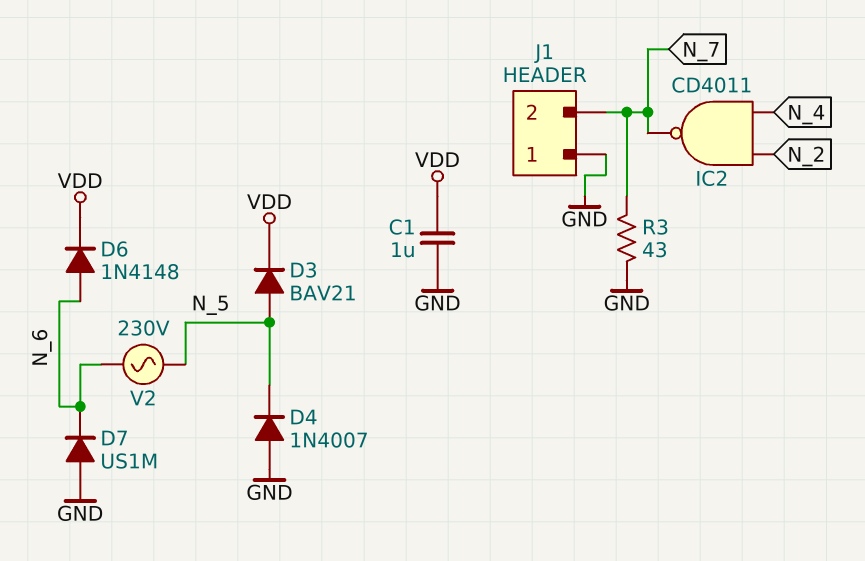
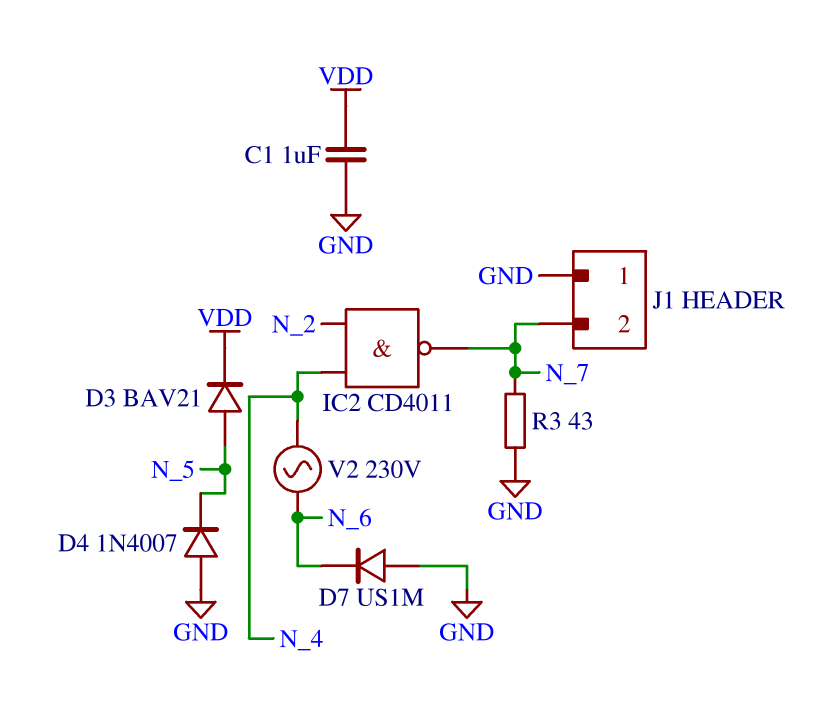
D6: diode 1N4148 (A N_6, K VDD) -> none
V2: AC 230V (N_5, N_6) -> AC 230V (N_4, N_6)

